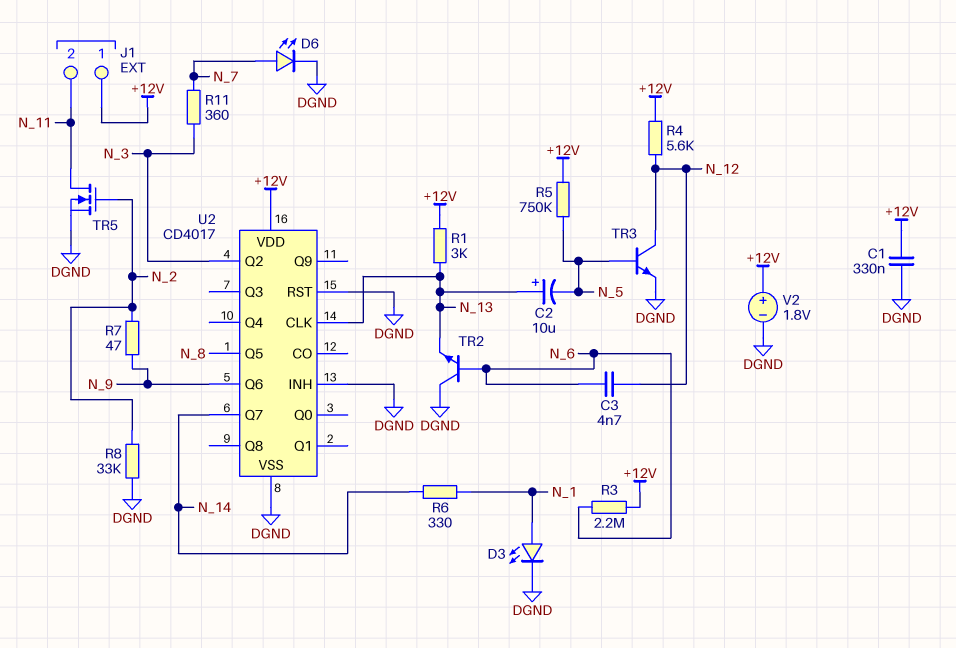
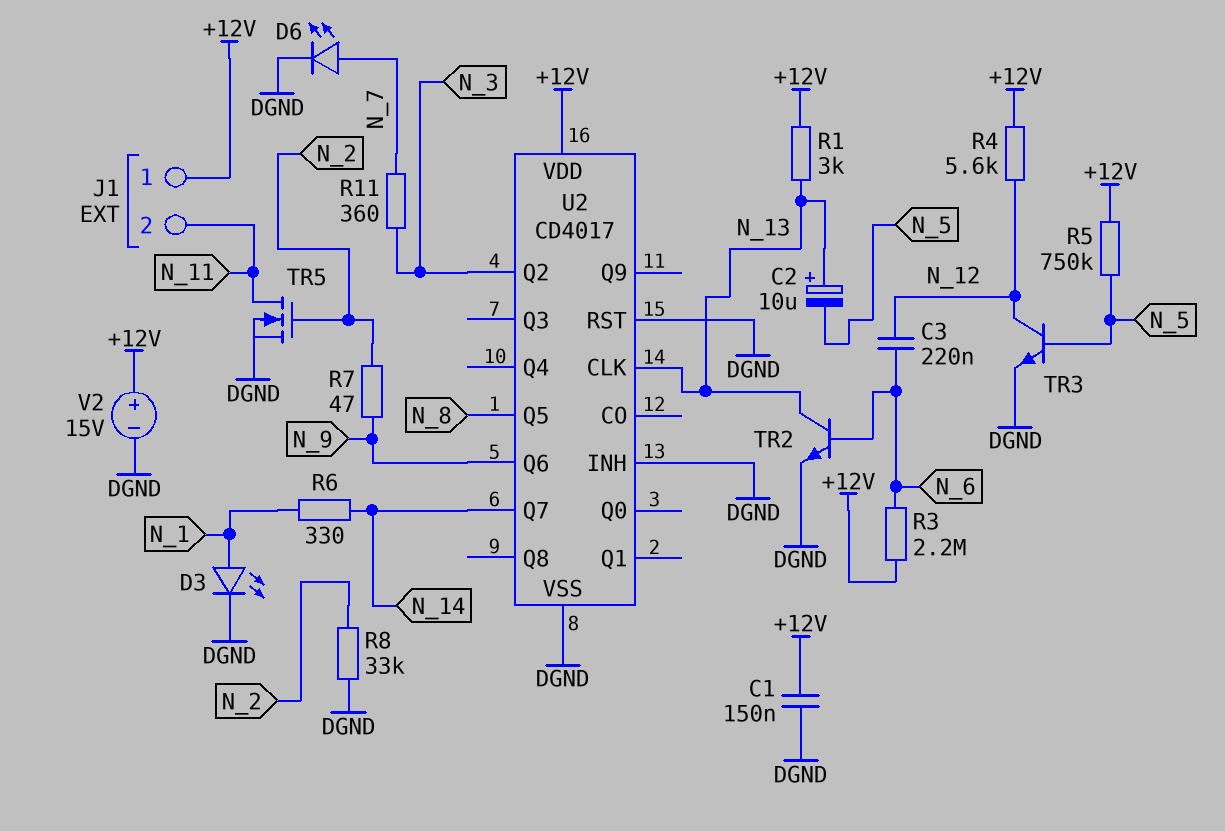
C1: 330nF (+12V, DGND) -> 150nF (+12V, DGND)
C3: 4.7nF (N_6, N_12) -> 220nF (N_6, N_12)
TR2: NPN (B N_6, C DGND, E N_13) -> NPN (B N_6, C N_13, E DGND)
V2: 1.8V (plus +12V, minus DGND) -> 15V (plus +12V, minus DGND)

